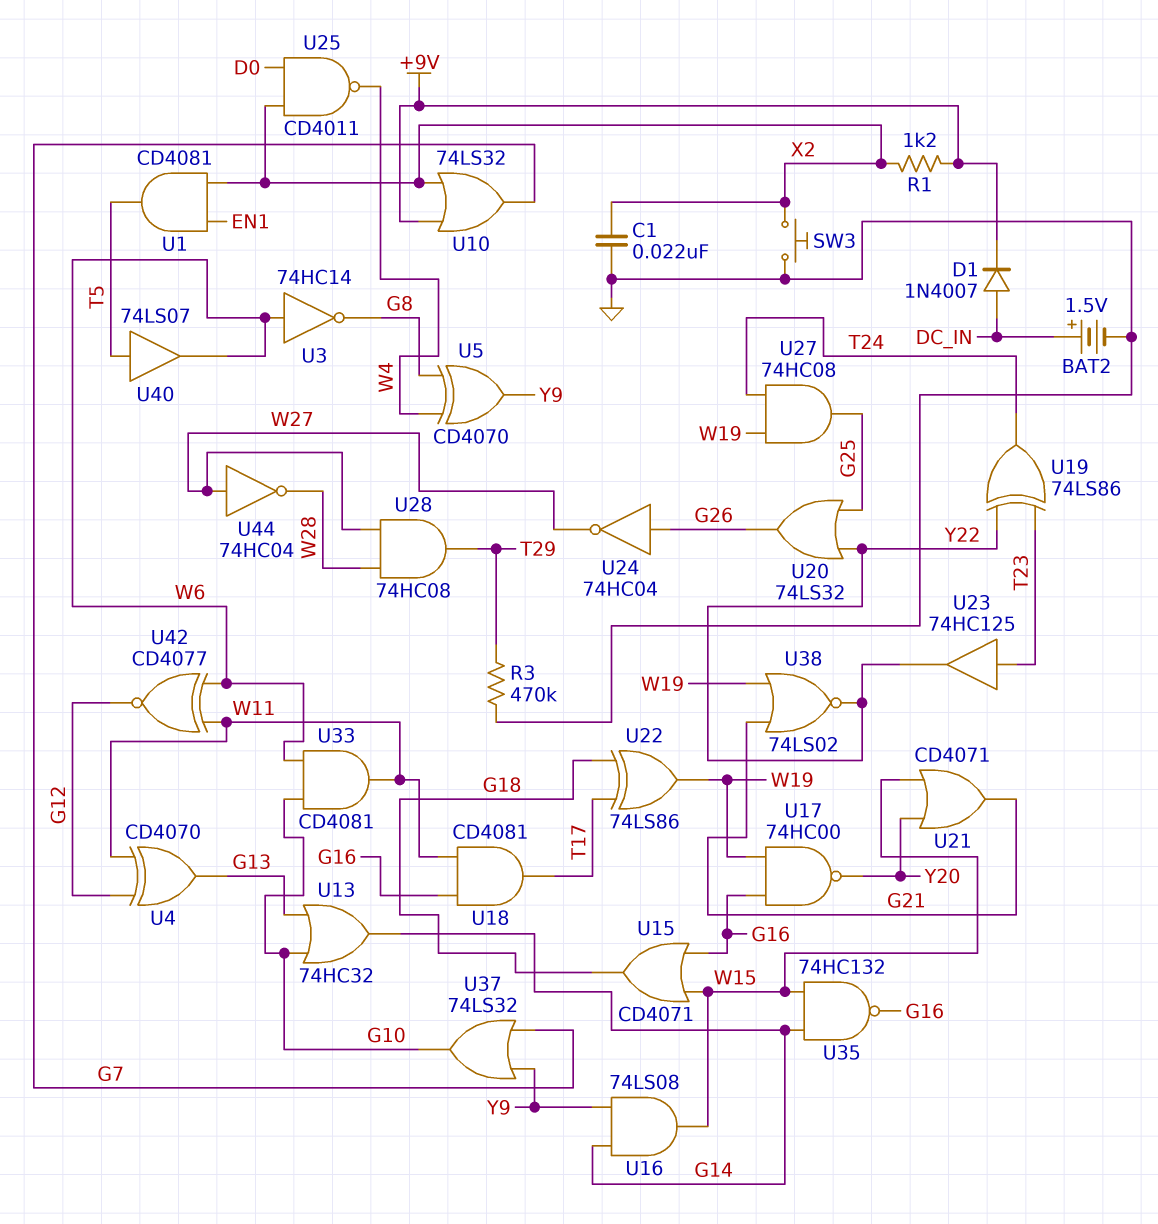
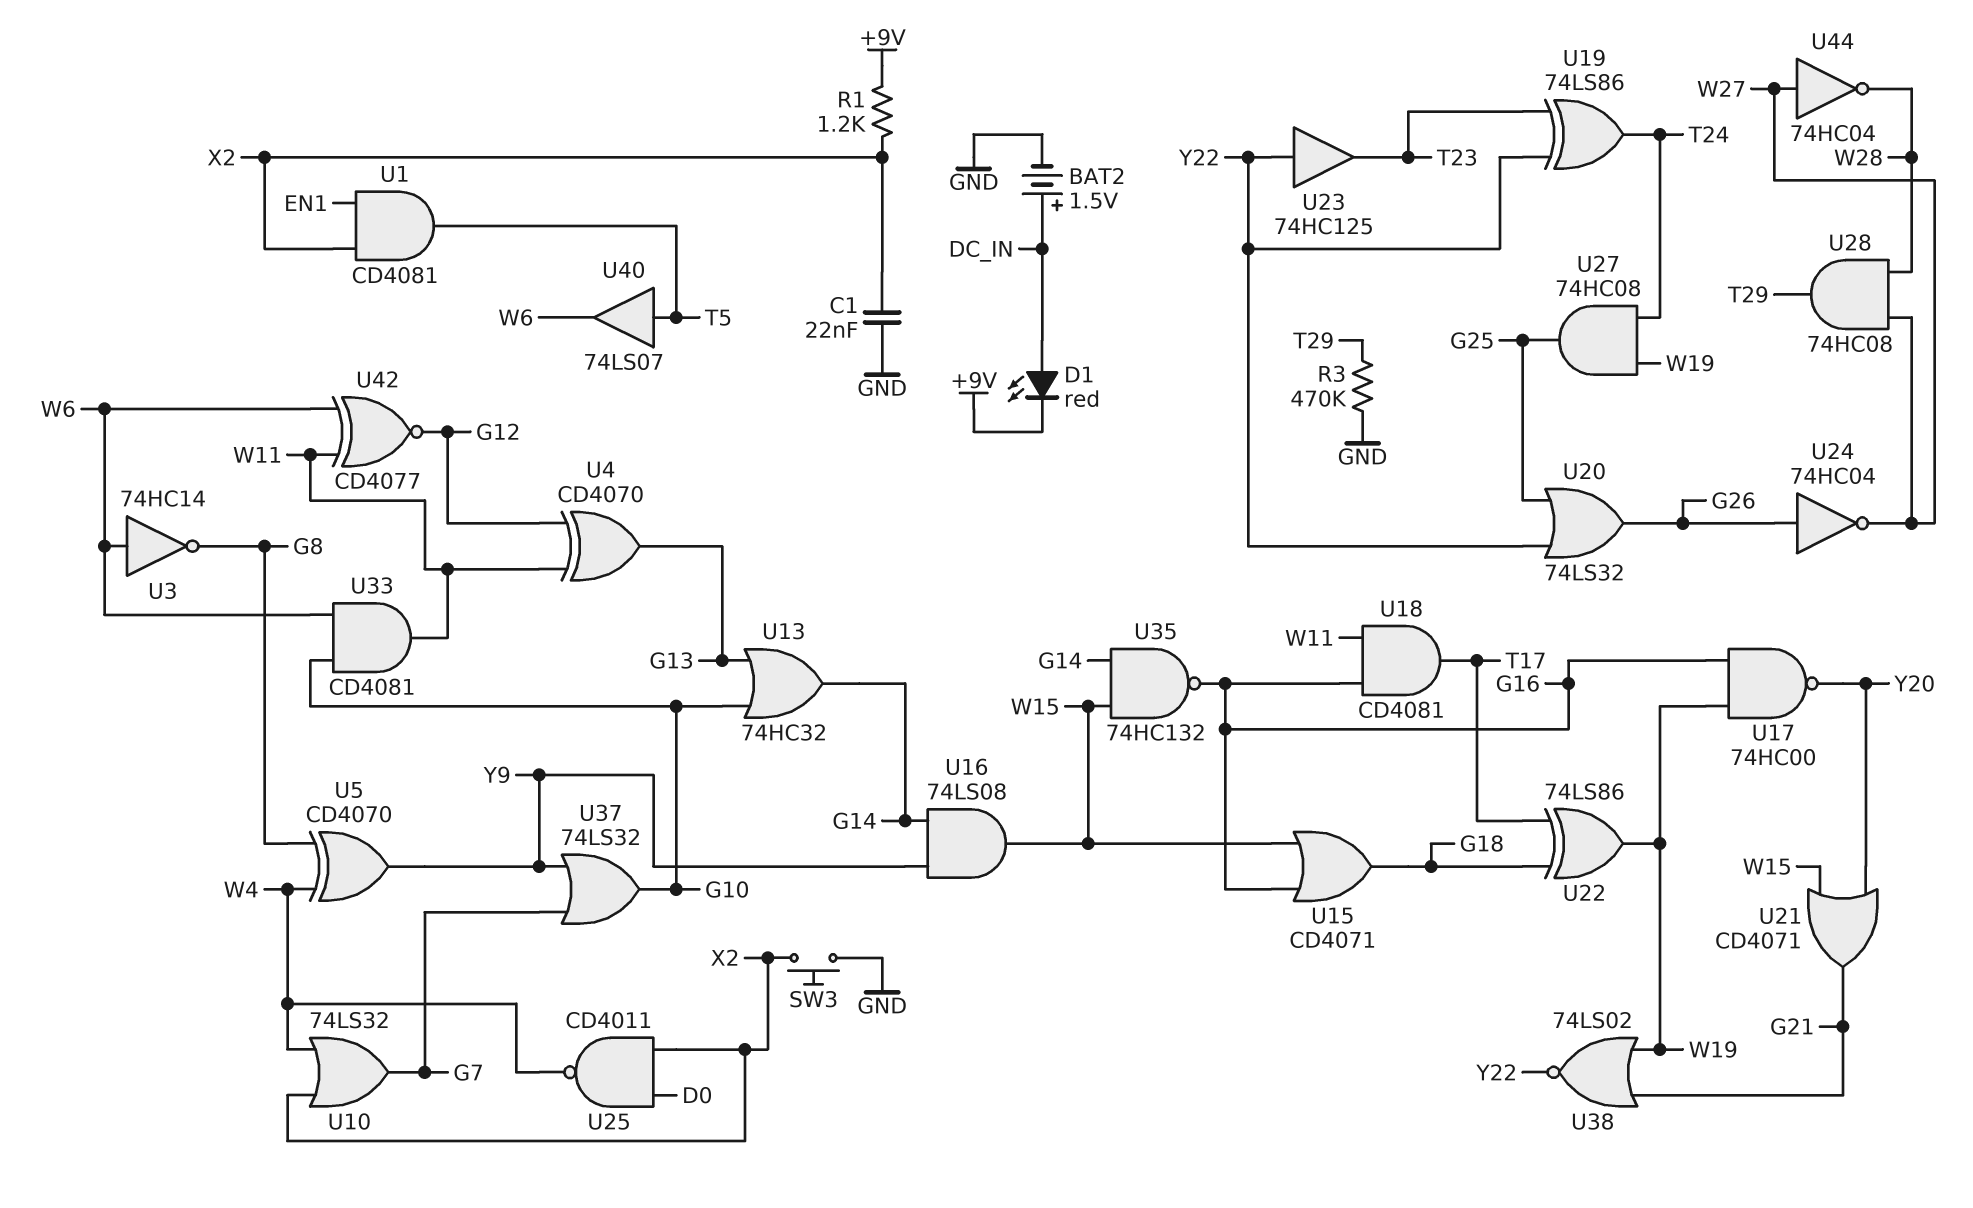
D1: diode 1N4007 (A DC_IN, K +9V) -> LED red (A DC_IN, K +9V)
U10: OR 74LS32 (in +9V, in X2, out G7) -> OR 74LS32 (in W4, in X2, out G7)
U23: buffer 74HC125 (in T23, out Y22) -> buffer 74HC125 (in Y22, out T23)

